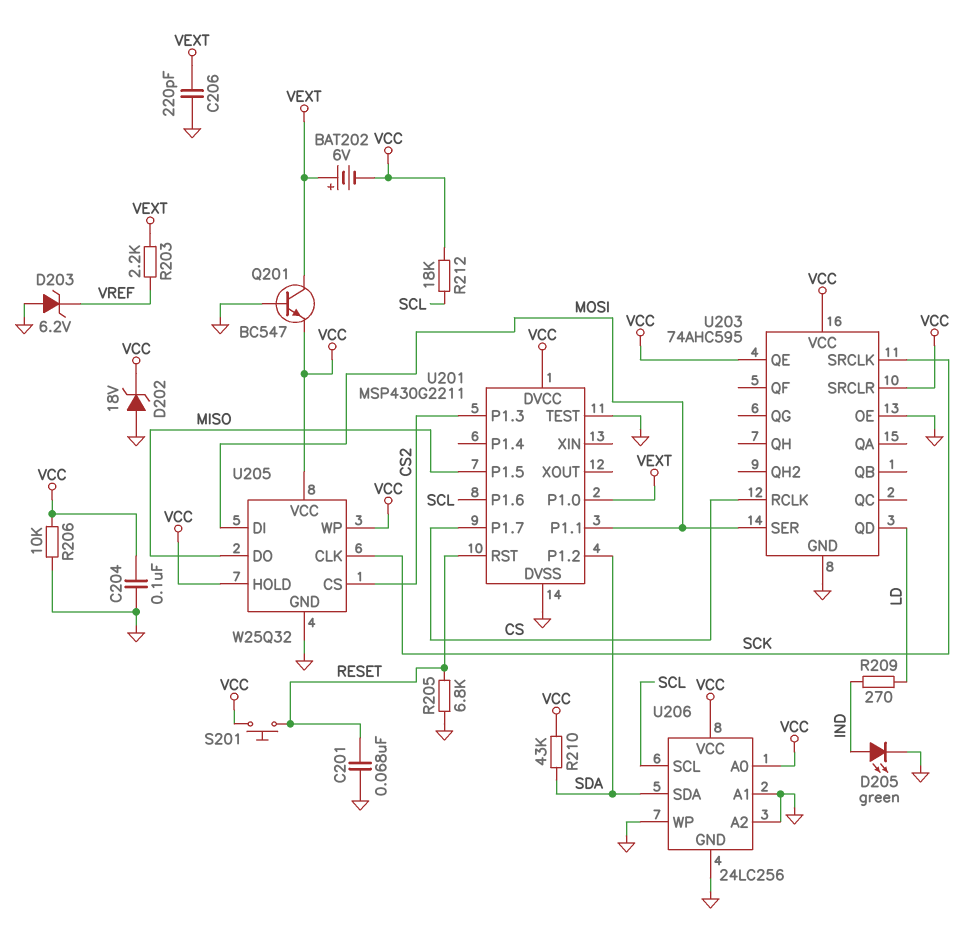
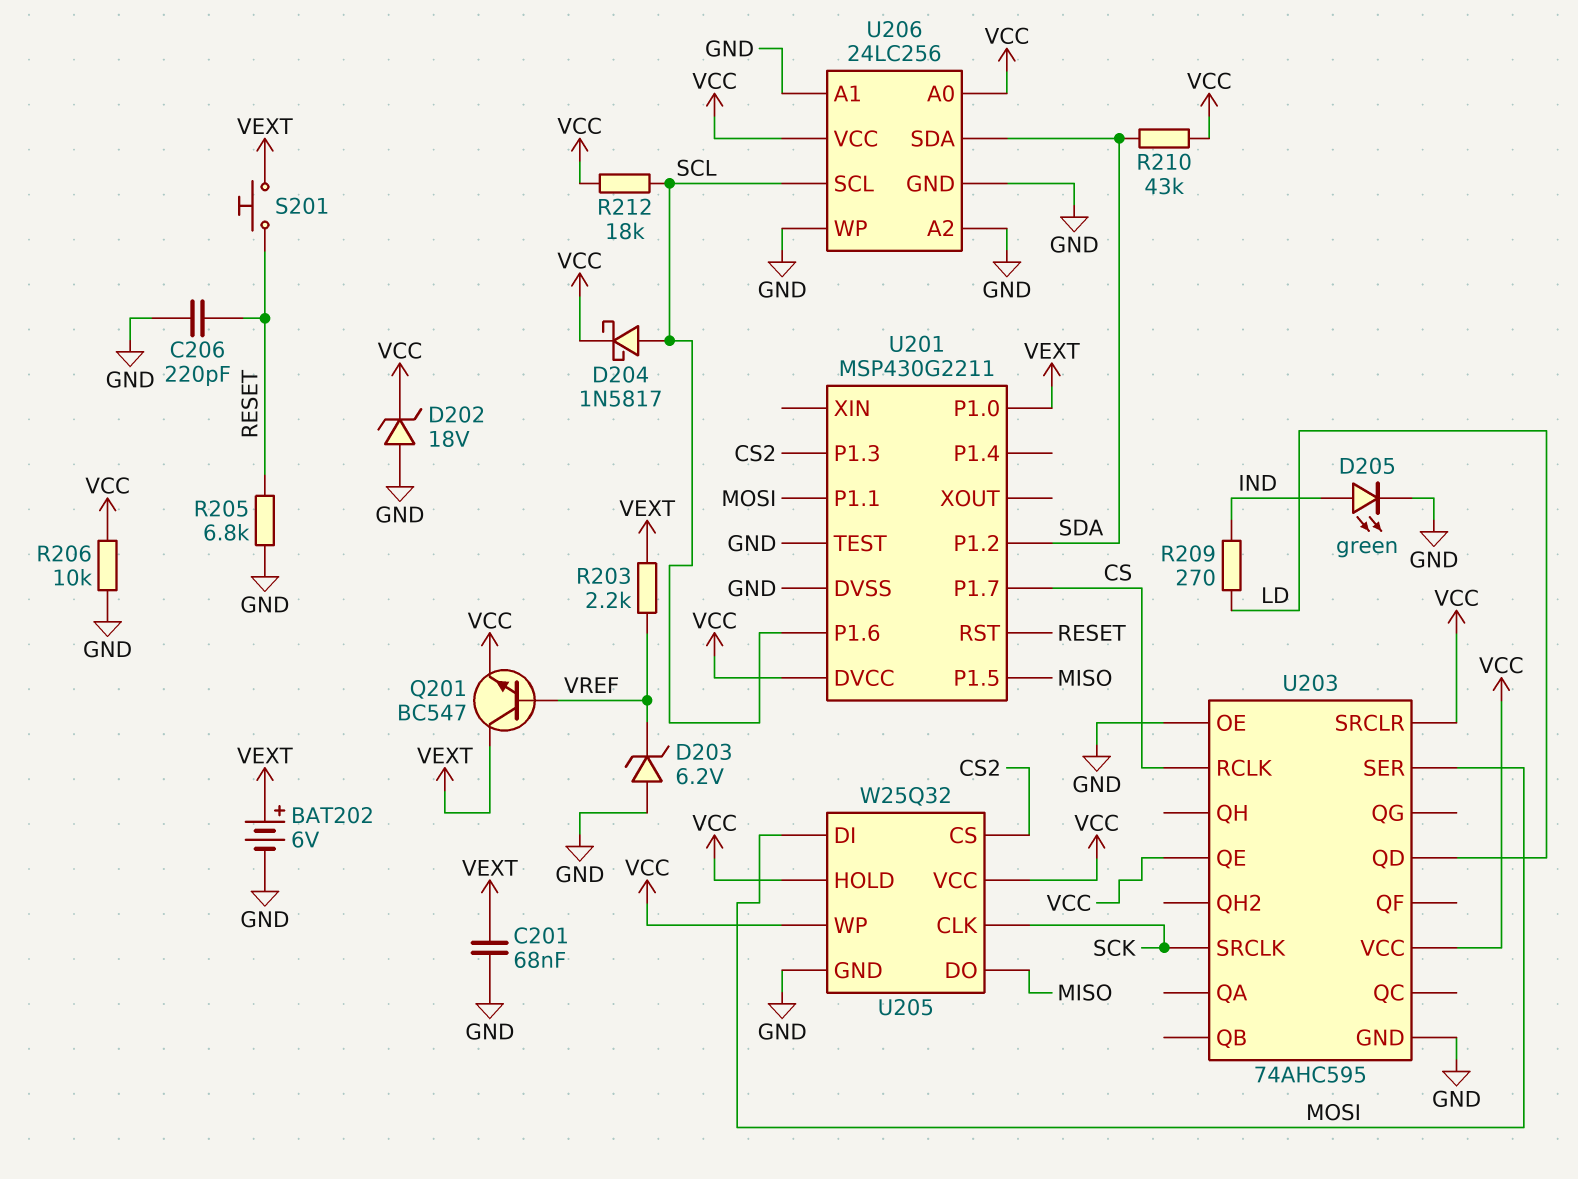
BAT202: 6V (plus VEXT, minus VCC) -> 6V (plus VEXT, minus GND)
C201: 68nF (GND, RESET) -> 68nF (GND, VEXT)
C204: 100nF (GND, VCC) -> none
C206: 220pF (GND, VEXT) -> 220pF (GND, RESET)
D204: none -> schottky 1N5817 (A SCL, K VCC)
Q201: NPN BC547 (B GND, C VEXT, E VCC) -> NPN BC547 (B VREF, C VEXT, E VCC)
S201: button (RESET, VCC) -> button (RESET, VEXT)

